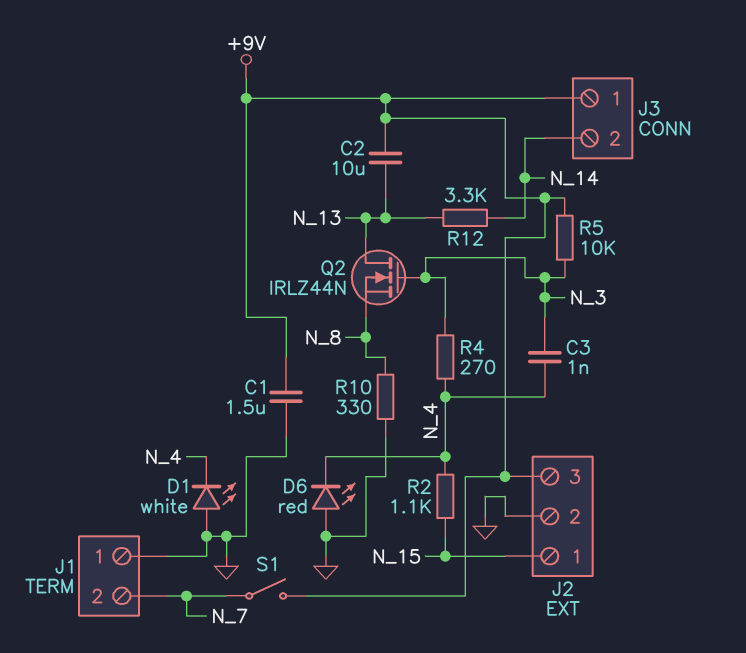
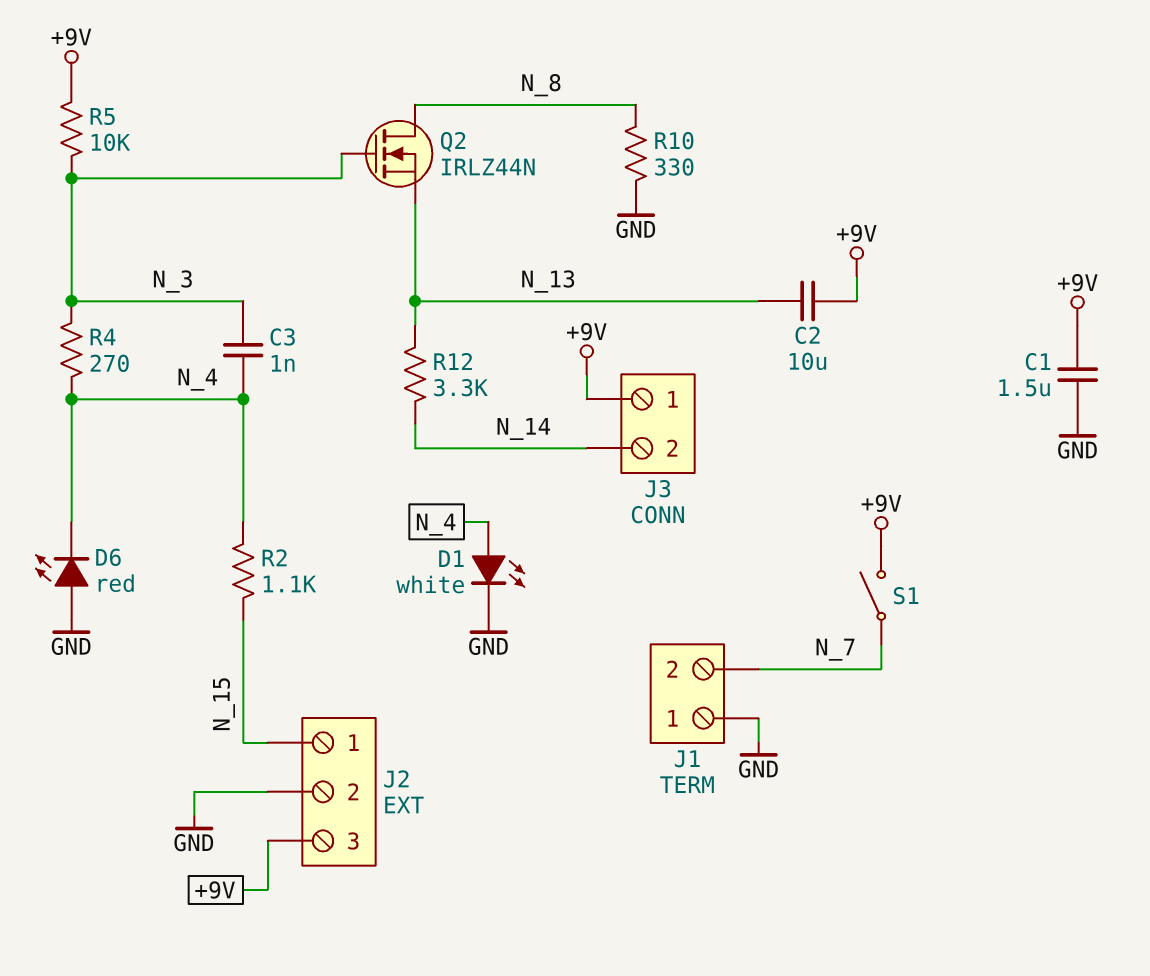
D1: LED white (A GND, K N_4) -> LED white (A N_4, K GND)
Q2: NMOS IRLZ44N (G N_3, D N_13, S N_8) -> NMOS IRLZ44N (G N_3, D N_8, S N_13)

